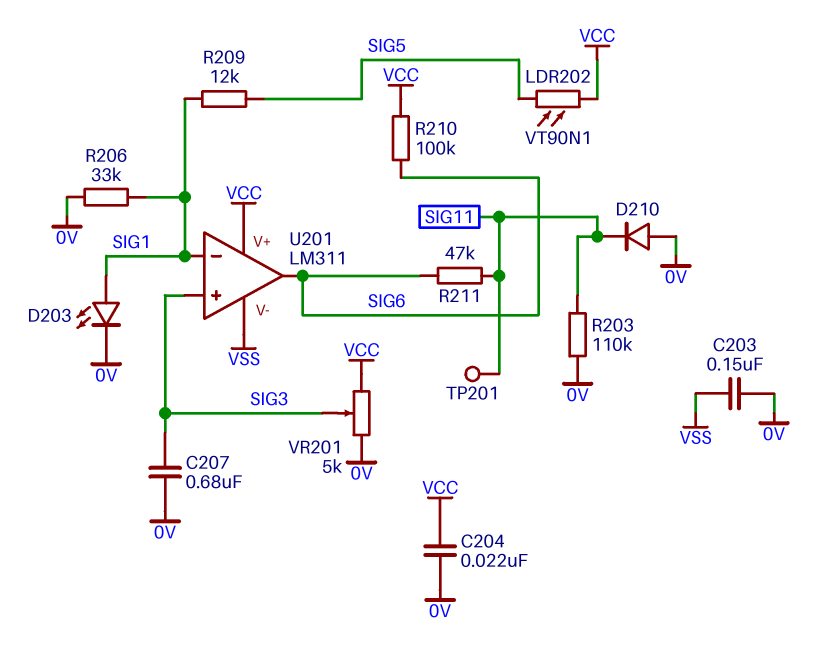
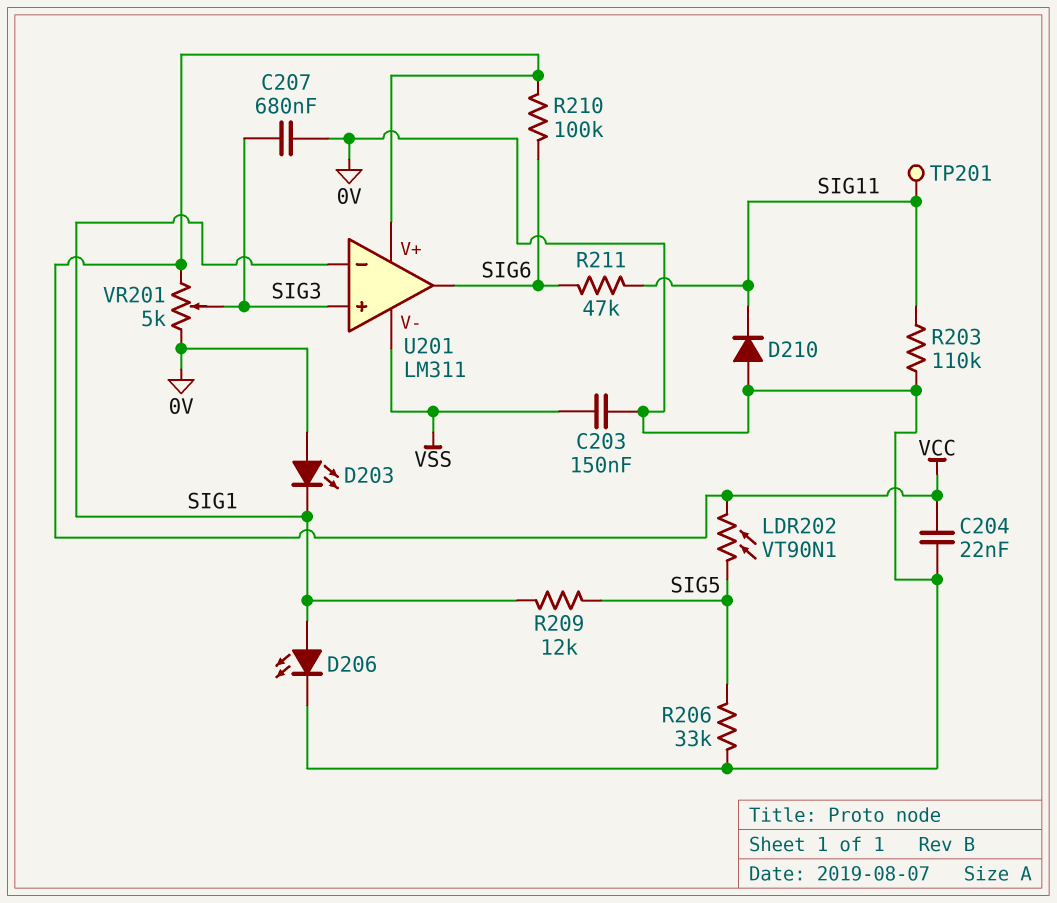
D203: LED (A SIG1, K 0V) -> LED (A 0V, K SIG1)
D206: none -> LED (A SIG1, K 0V)
R206: 33k (0V, SIG1) -> 33k (0V, SIG5)

